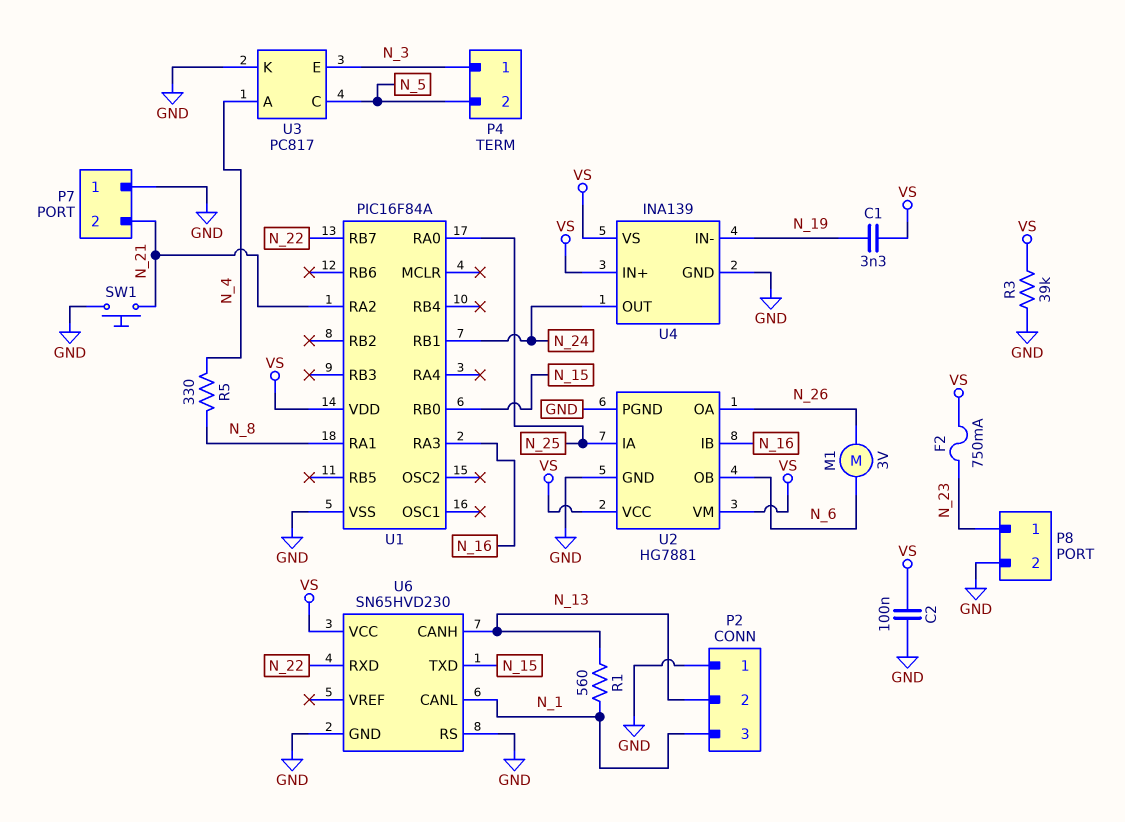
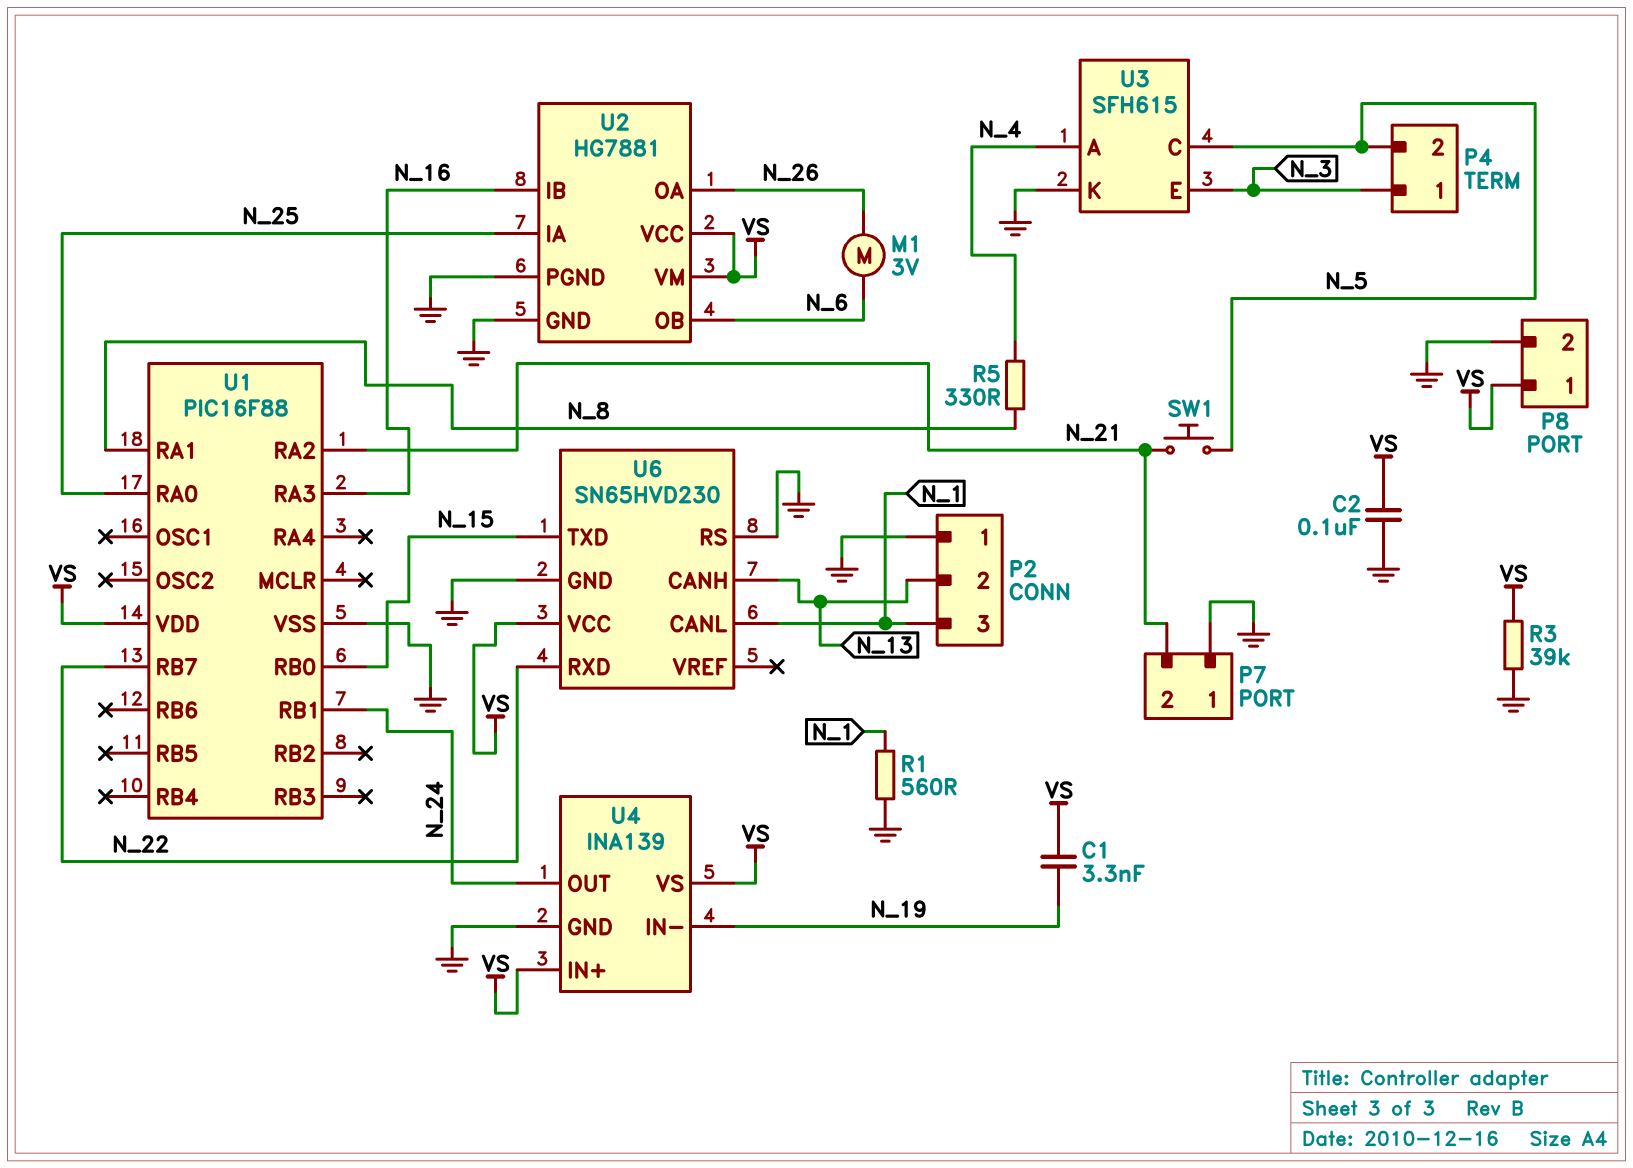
F2: 750mA (N_23, VS) -> none
P8 pin 1: N_23 -> VS
R1: 560 (N_1, N_13) -> 560 (GND, N_1)
SW1: button (GND, N_21) -> button (N_5, N_21)
U1: PIC16F84A -> PIC16F88
U3: PC817 -> SFH615

